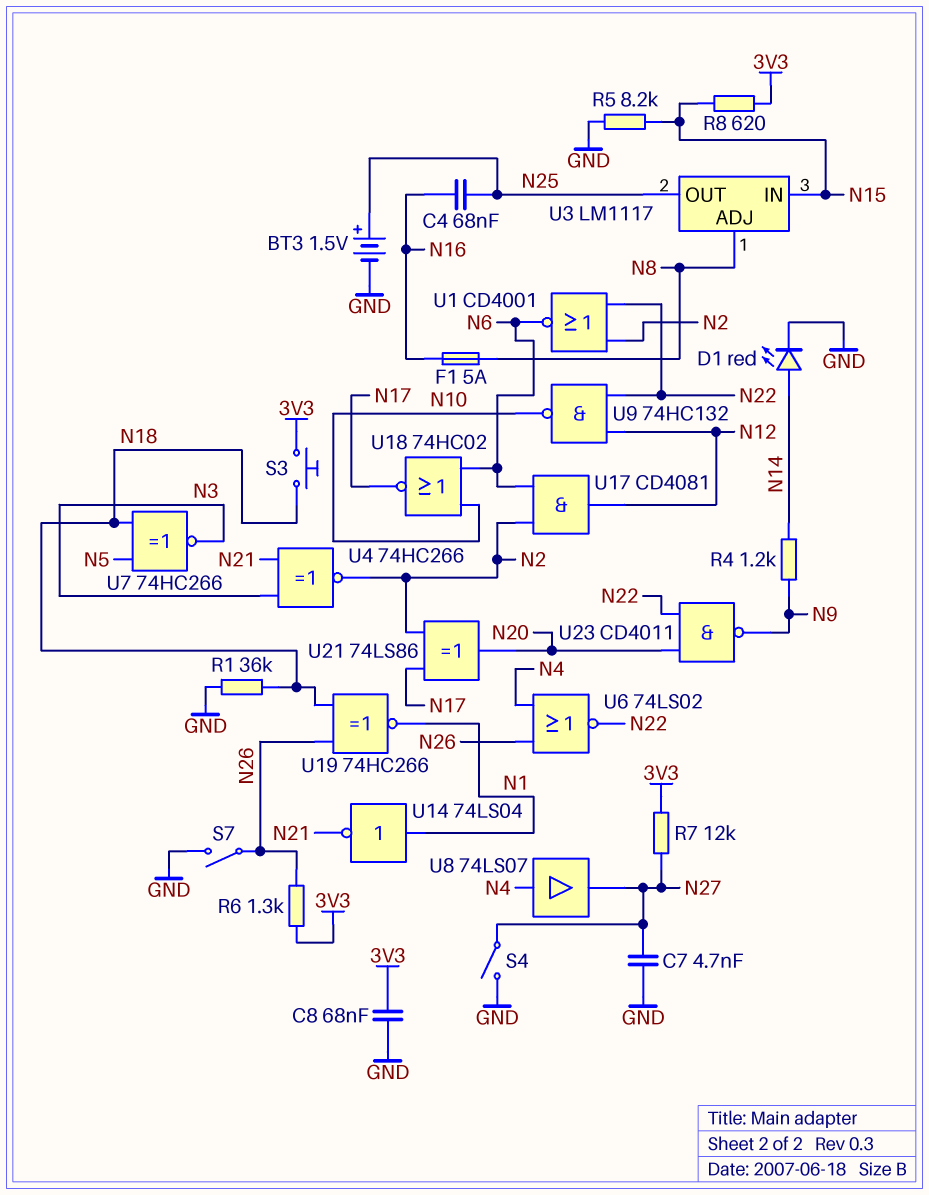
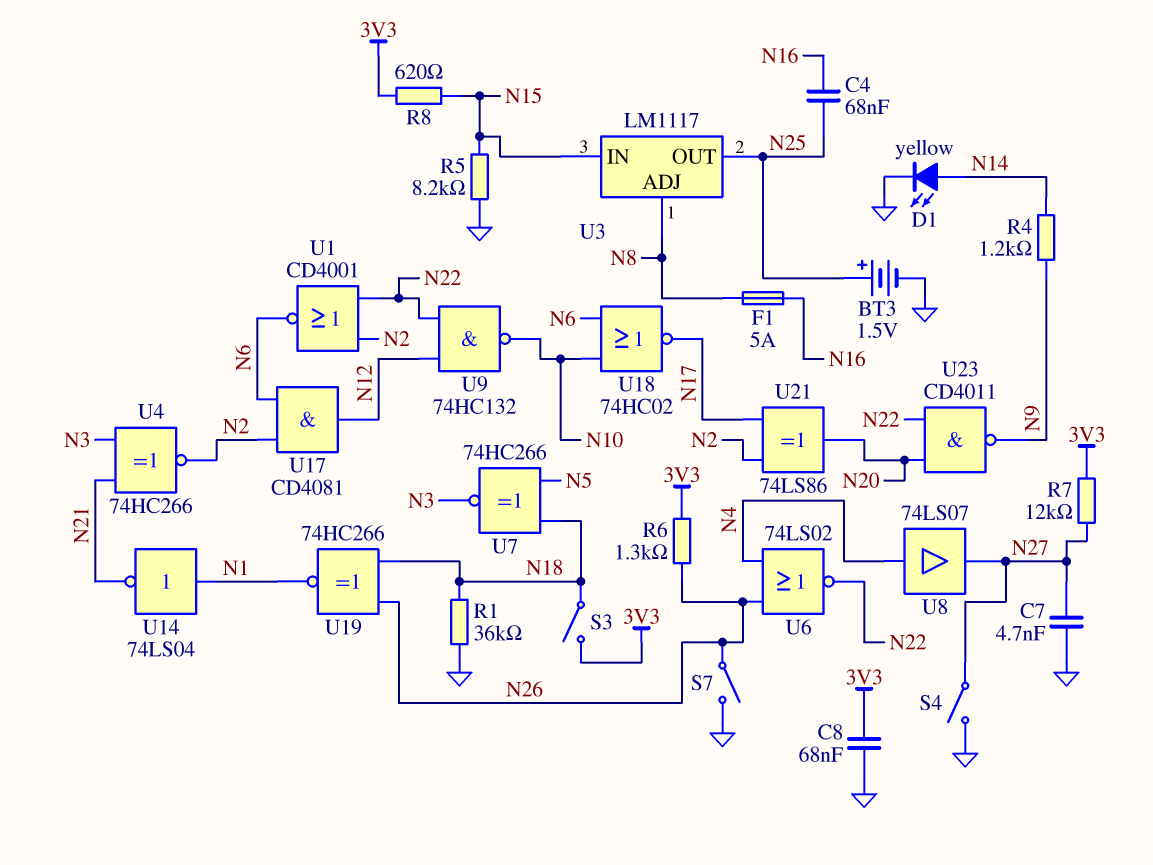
D1: LED red (A N14, K GND) -> LED yellow (A N14, K GND)
S3: button (3V3, N18) -> switch (3V3, N18)

